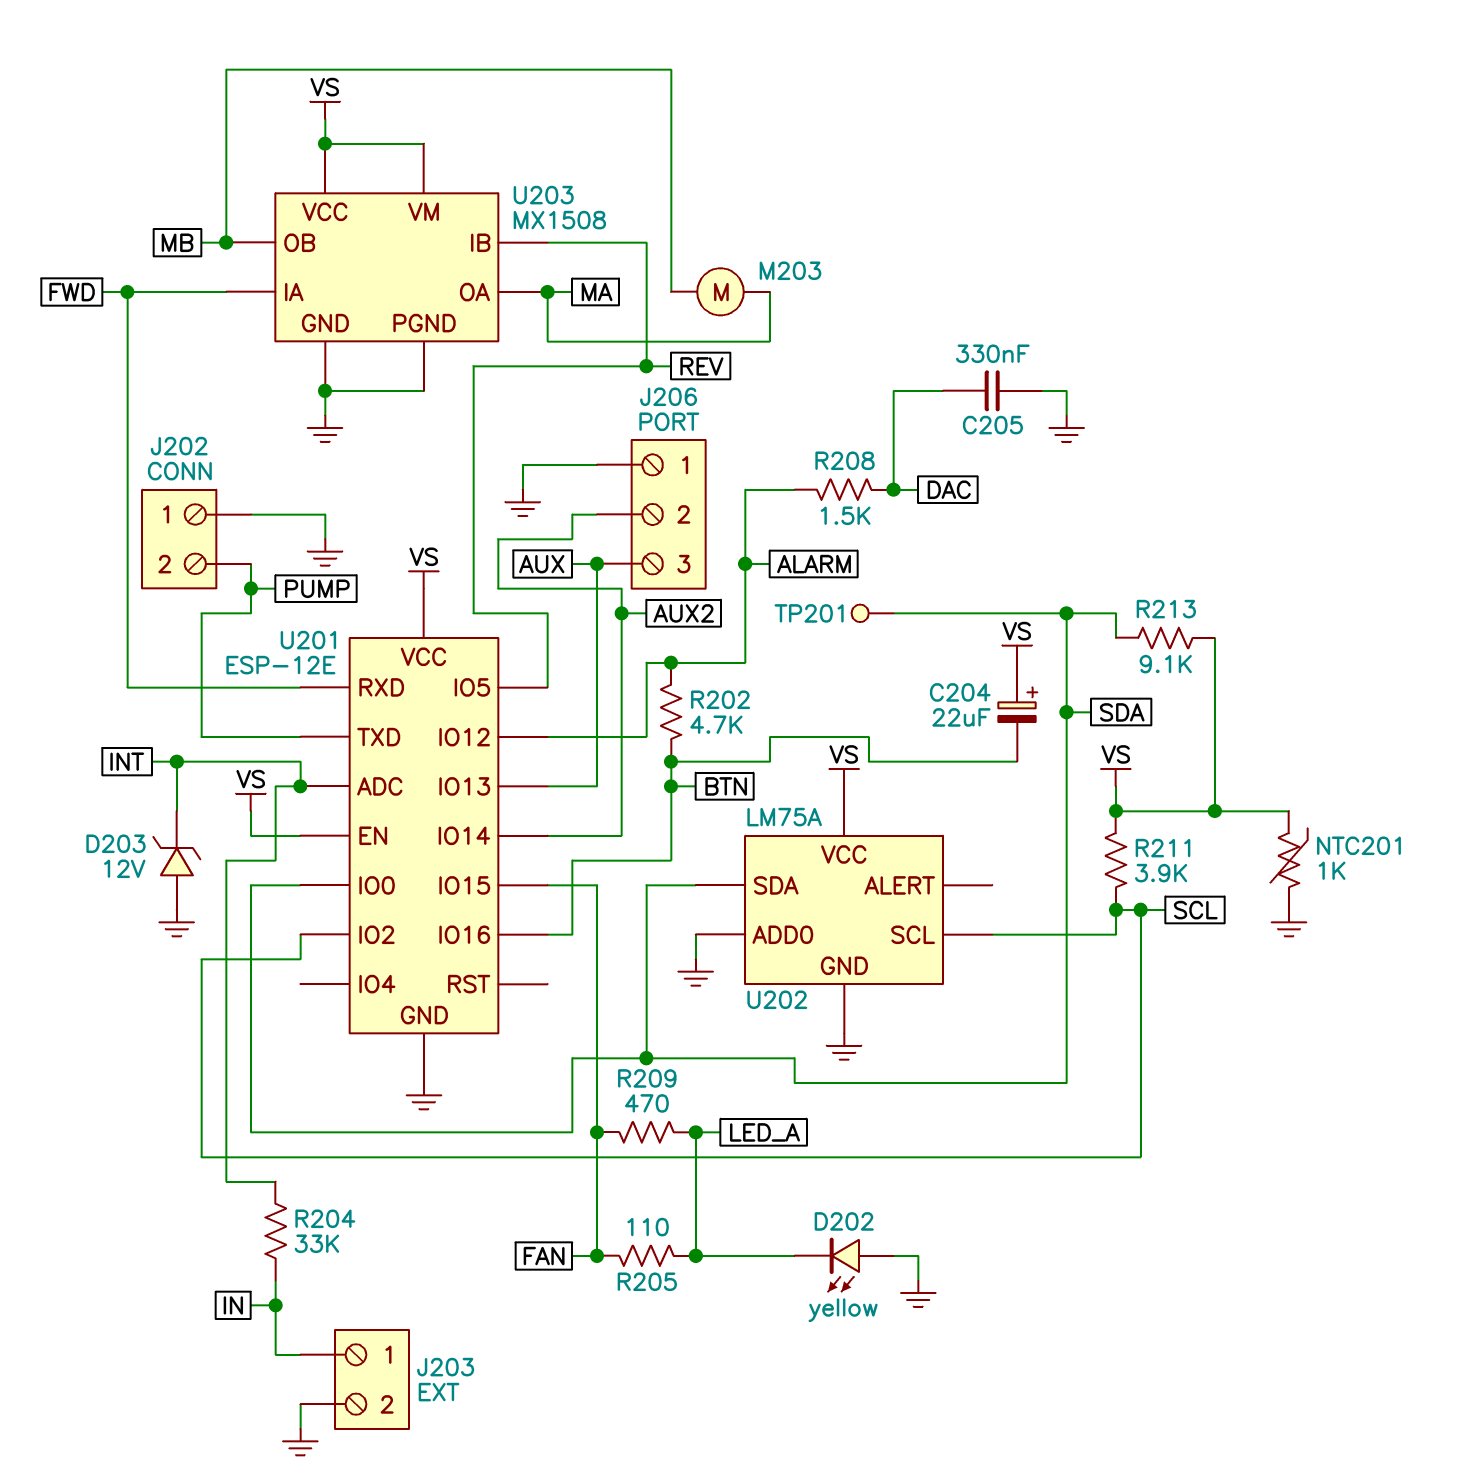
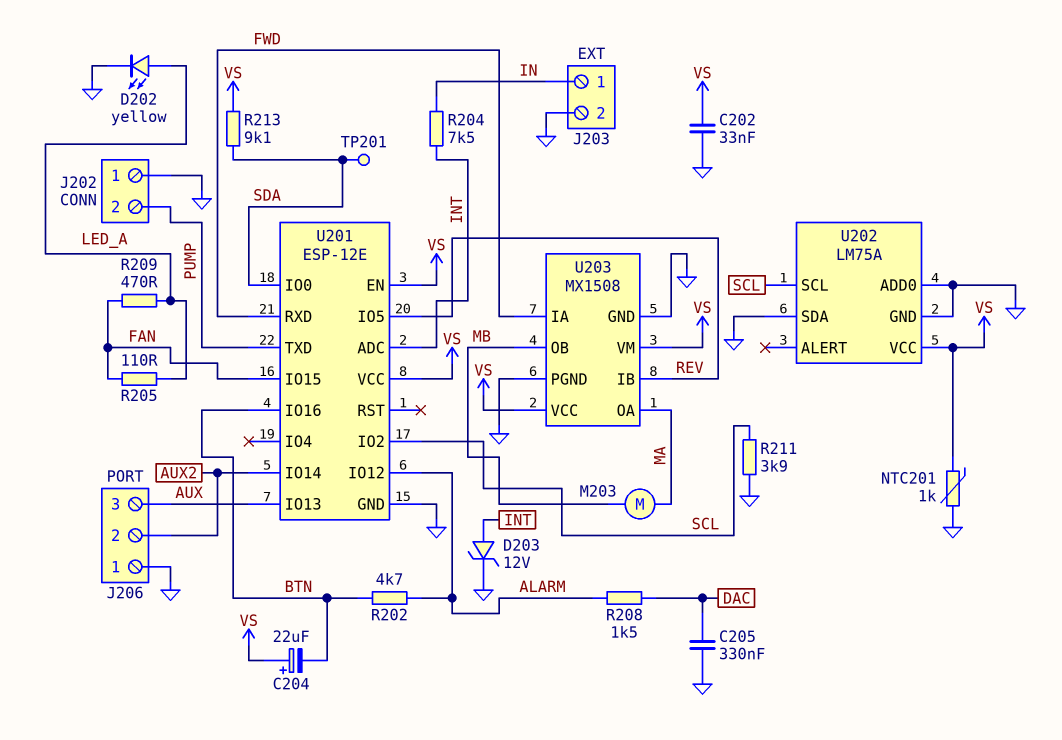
C202: none -> 33nF (GND, VS)
D202: LED yellow (A GND, K LED_A) -> LED yellow (A LED_A, K GND)
D203: zener 12V (A GND, K INT) -> zener 12V (A INT, K GND)
R204: 33k (IN, INT) -> 7.5k (IN, INT)
R211: 3.9k (SCL, VS) -> 3.9k (GND, SCL)
U202 pin SDA: SDA -> GND

